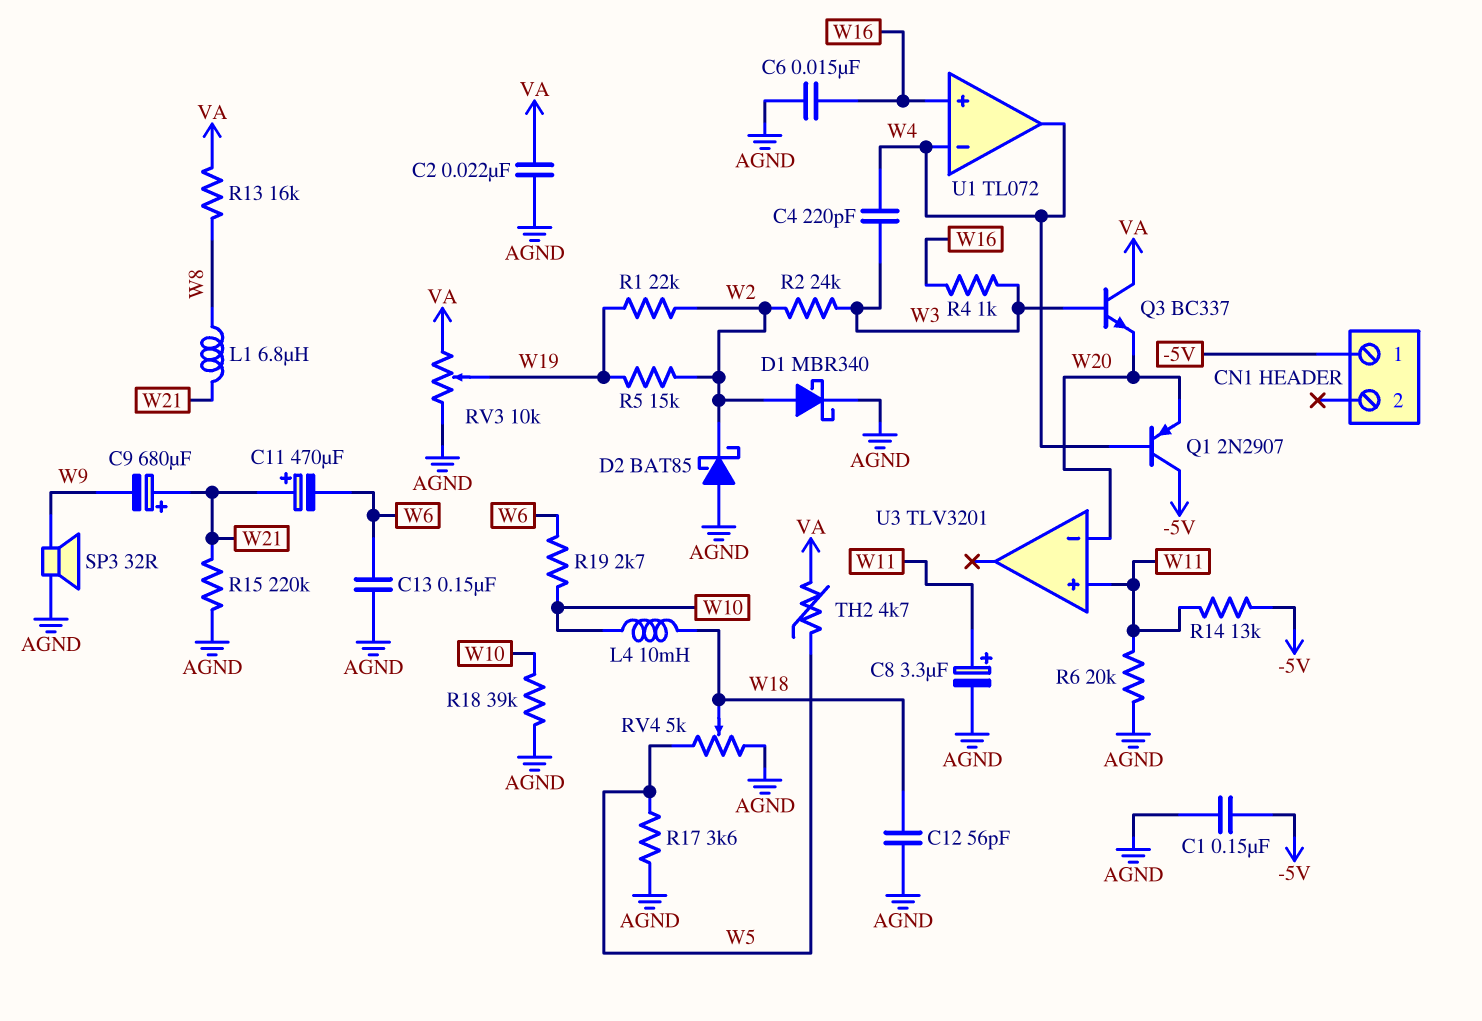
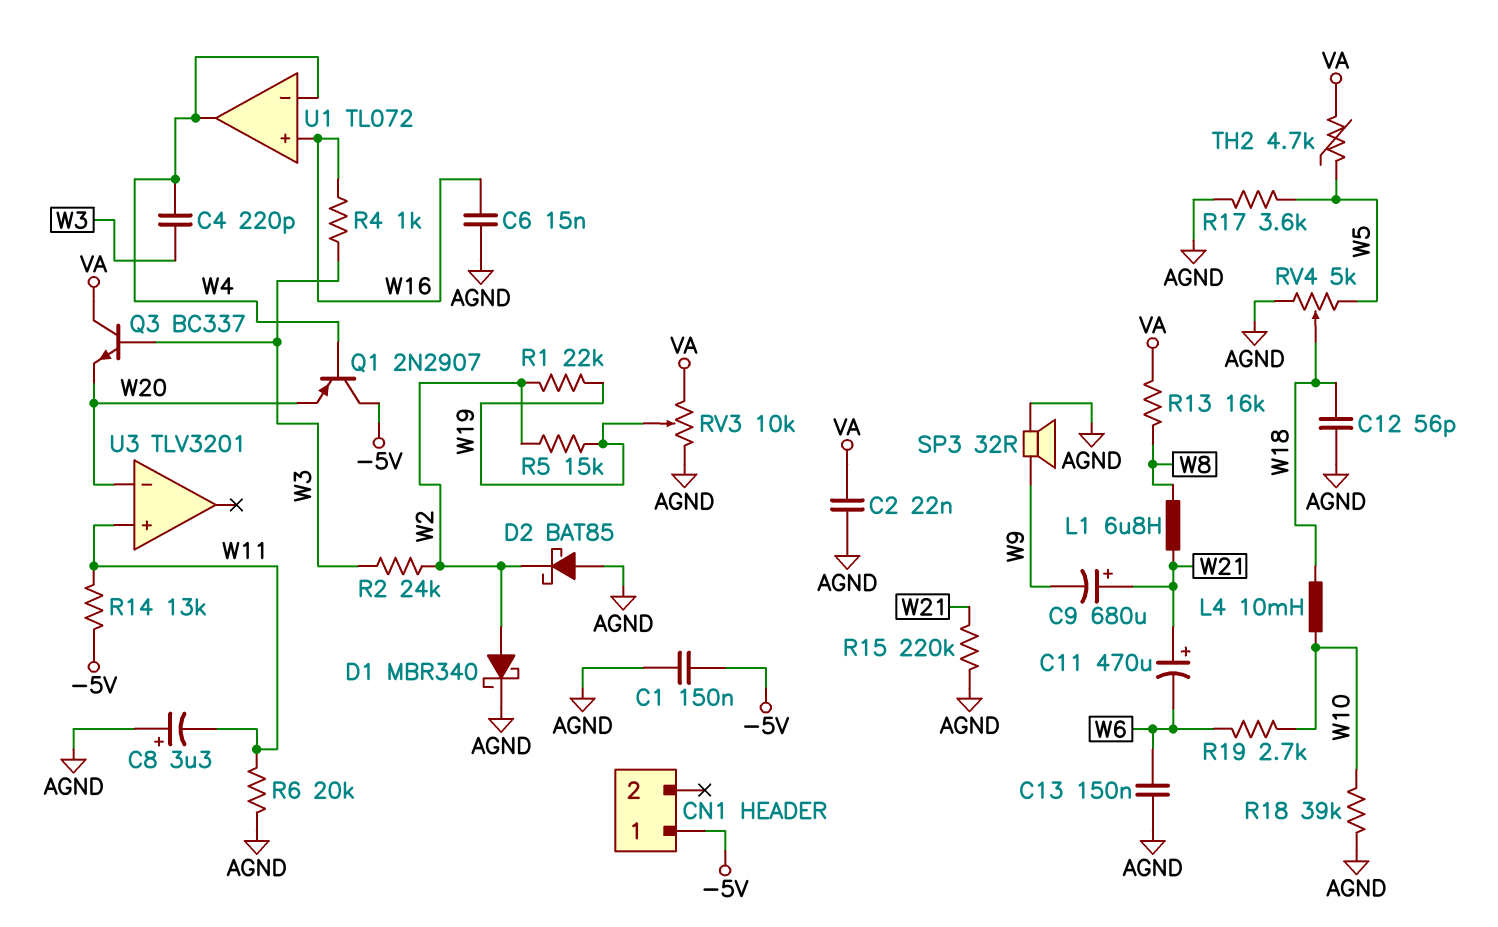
C8: 3.3uF (plus W11, minus AGND) -> 3.3uF (plus AGND, minus W11)

